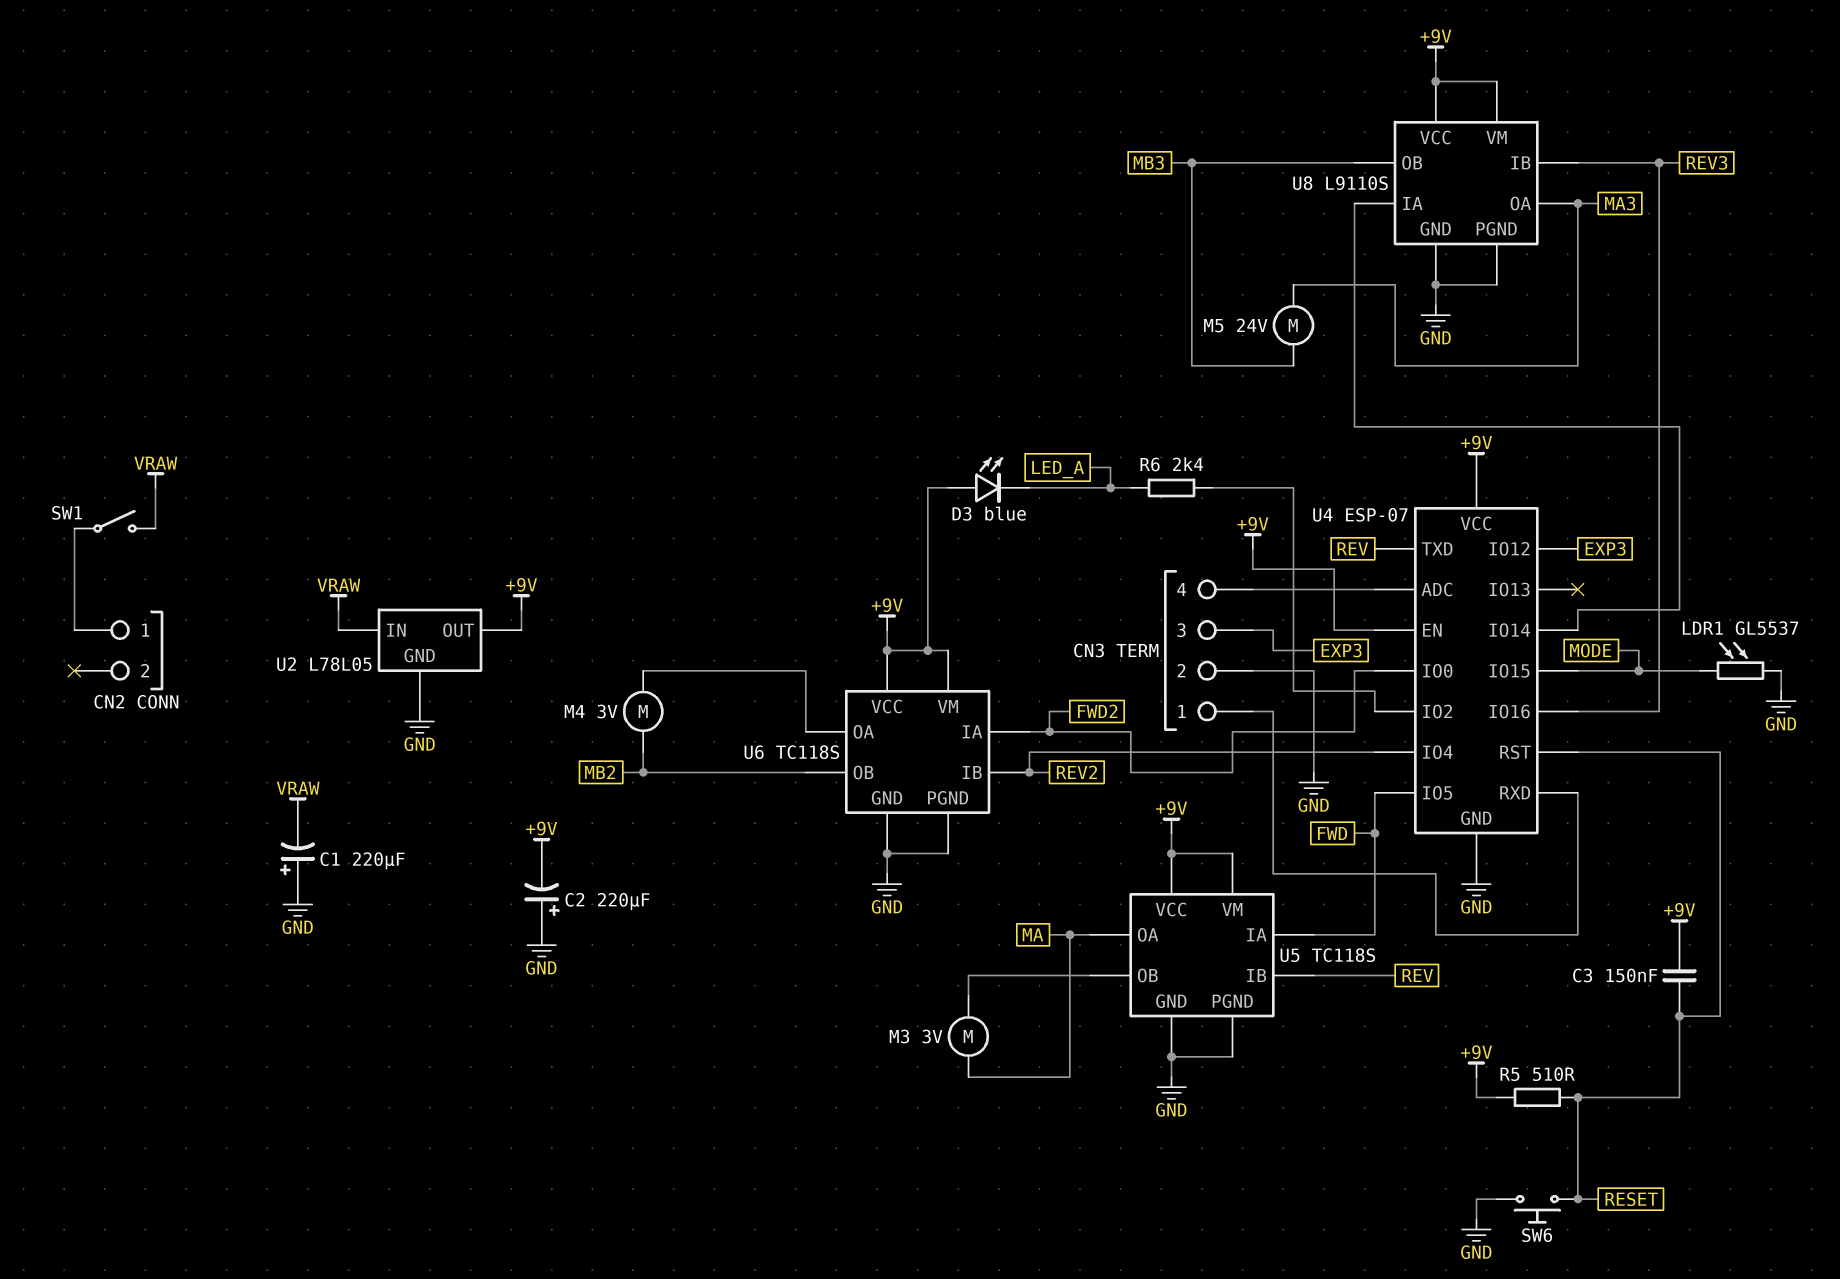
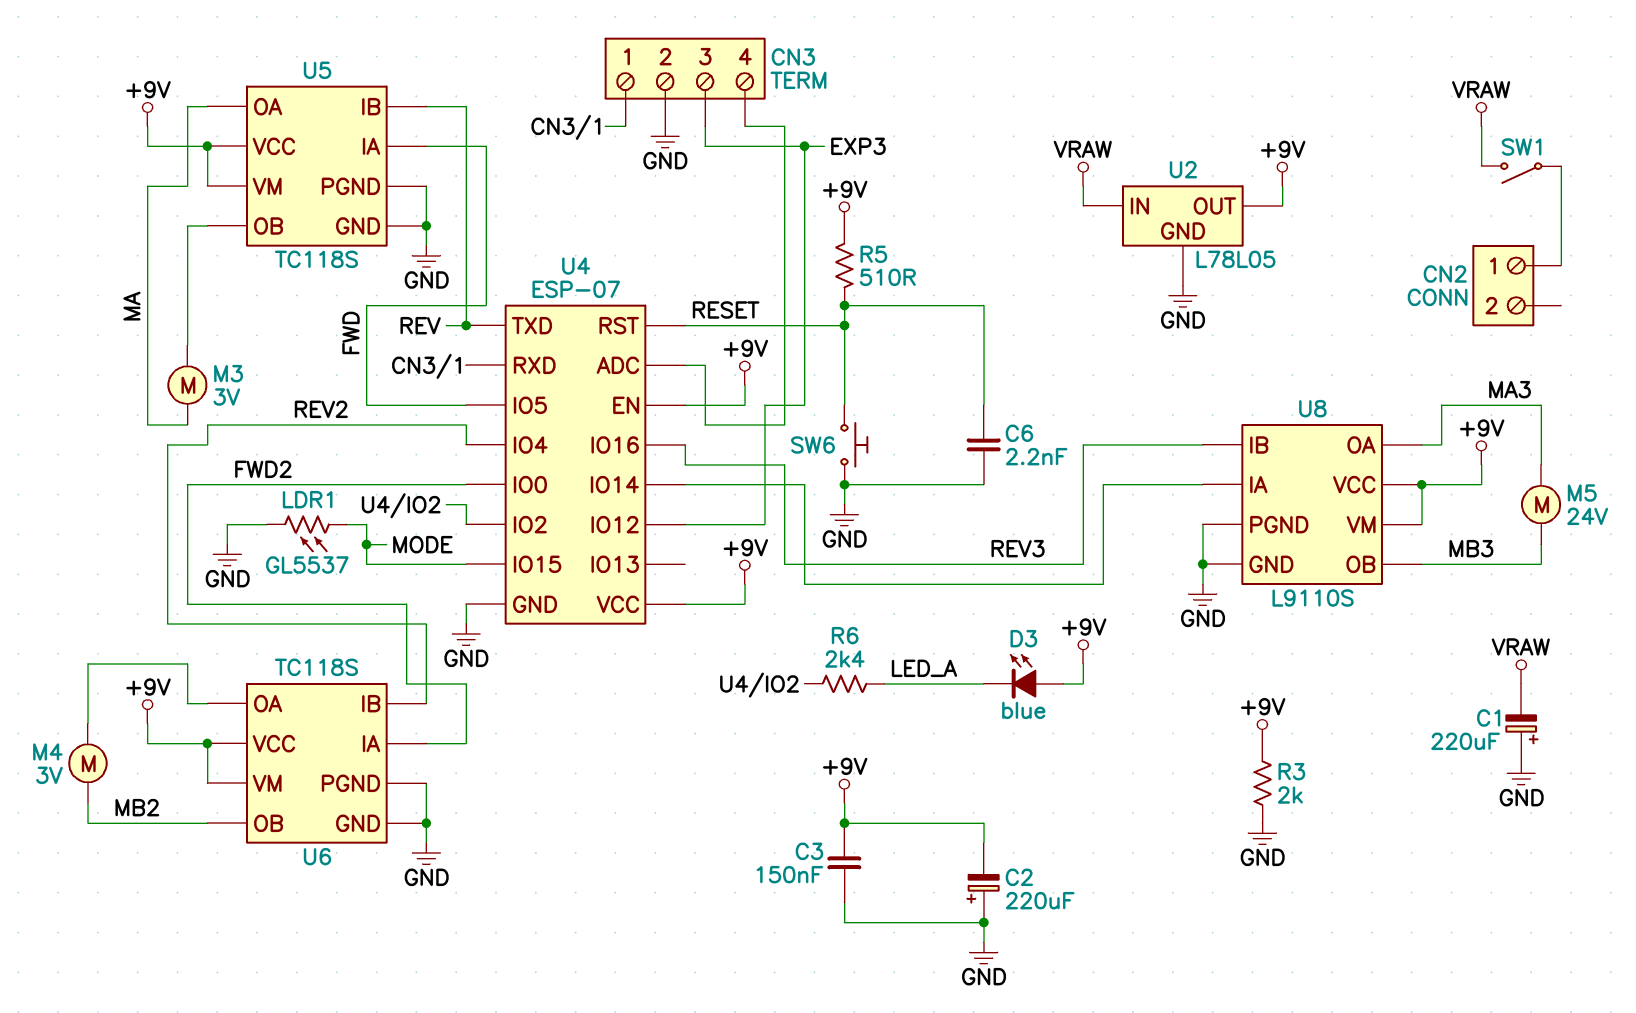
C3: 150nF (+9V, RESET) -> 150nF (+9V, GND)
C6: none -> 2.2nF (GND, RESET)
R3: none -> 2k (+9V, GND)

